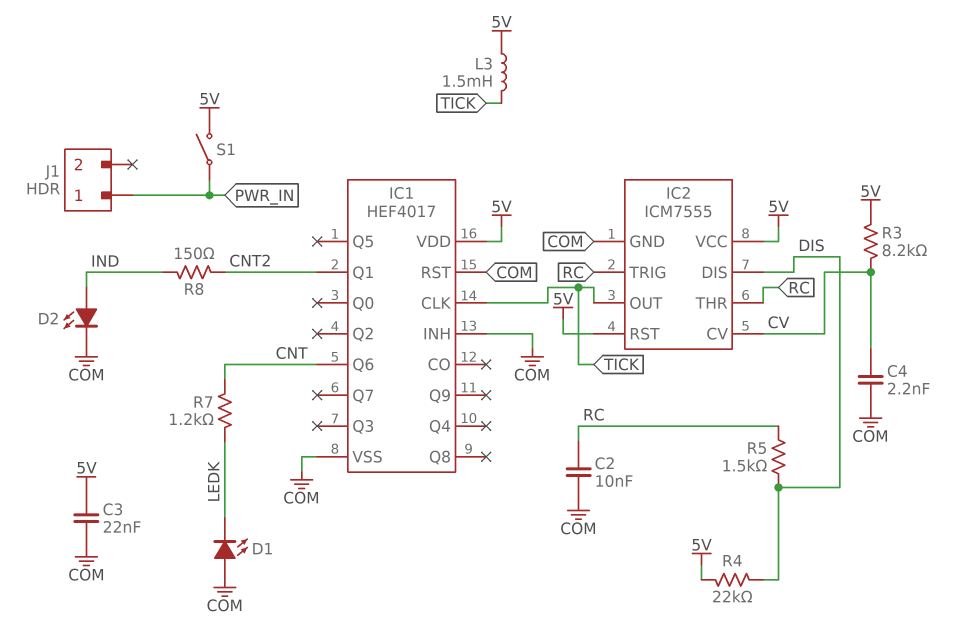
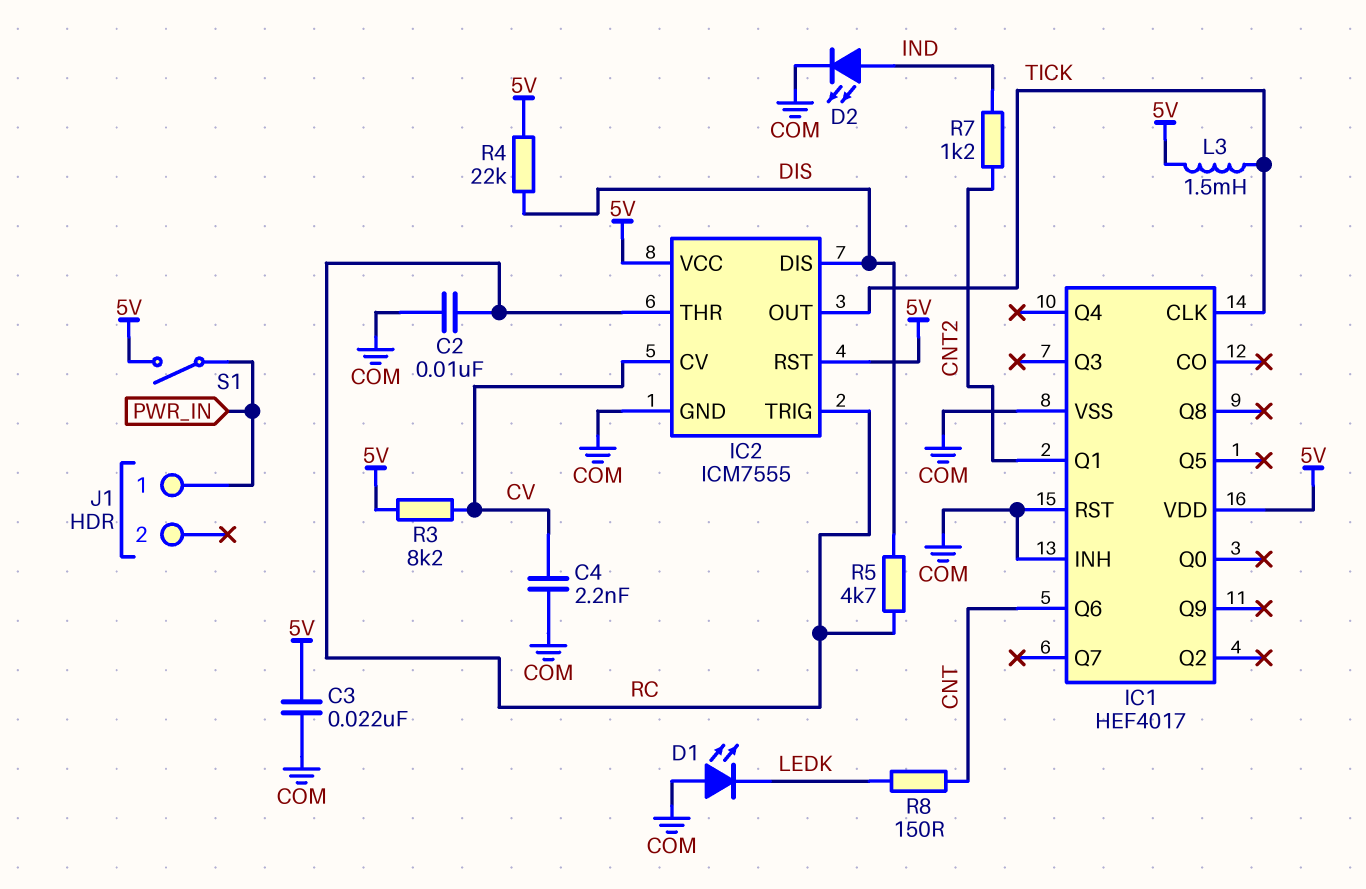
R5: 1.5k (DIS, RC) -> 4.7k (DIS, RC)
R7: 1.2k (CNT, LEDK) -> 1.2k (CNT2, IND)
R8: 150 (CNT2, IND) -> 150 (CNT, LEDK)

